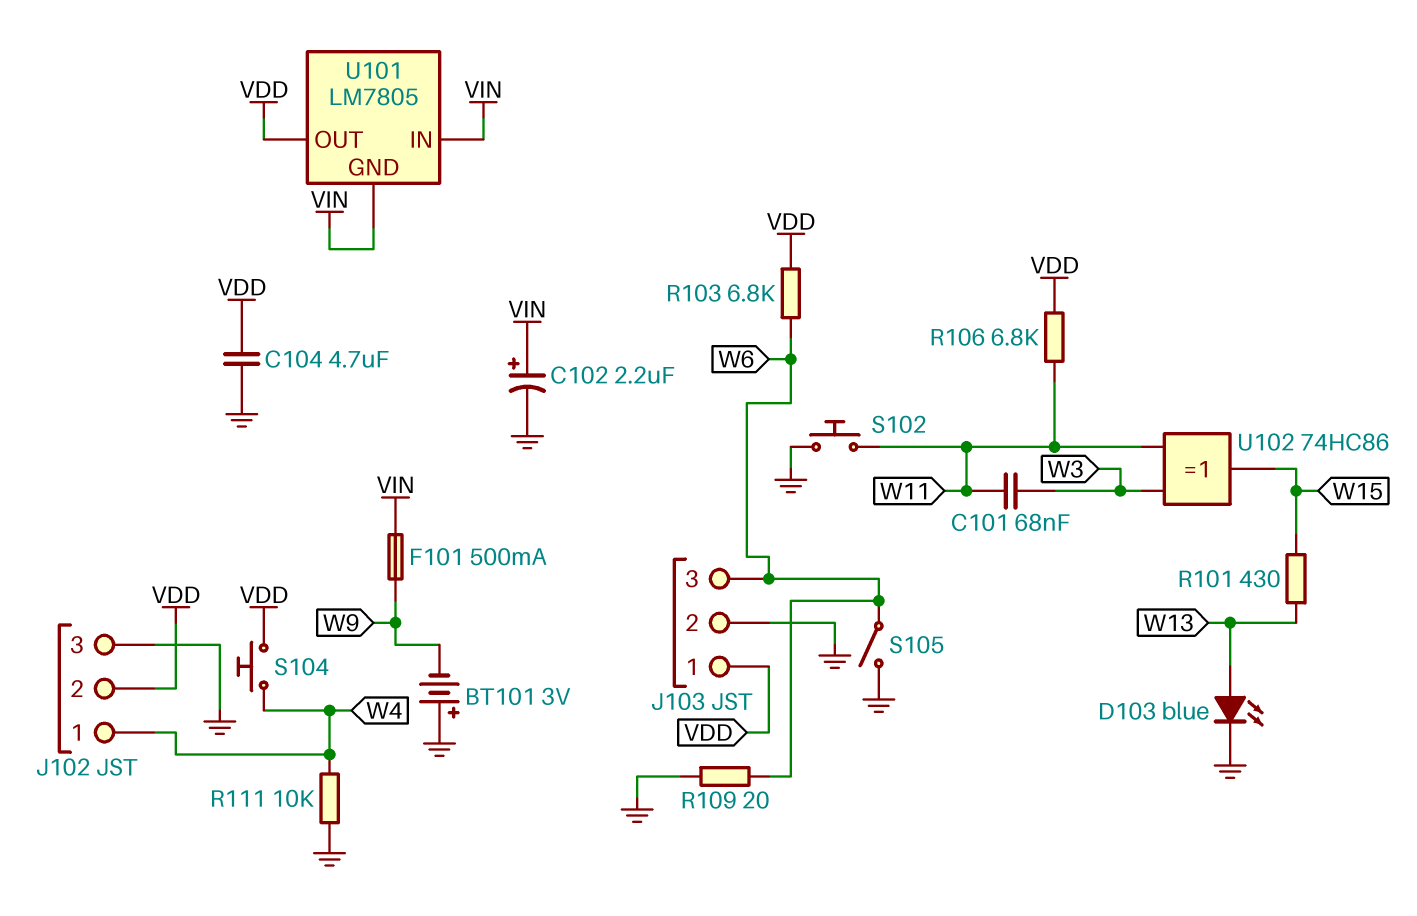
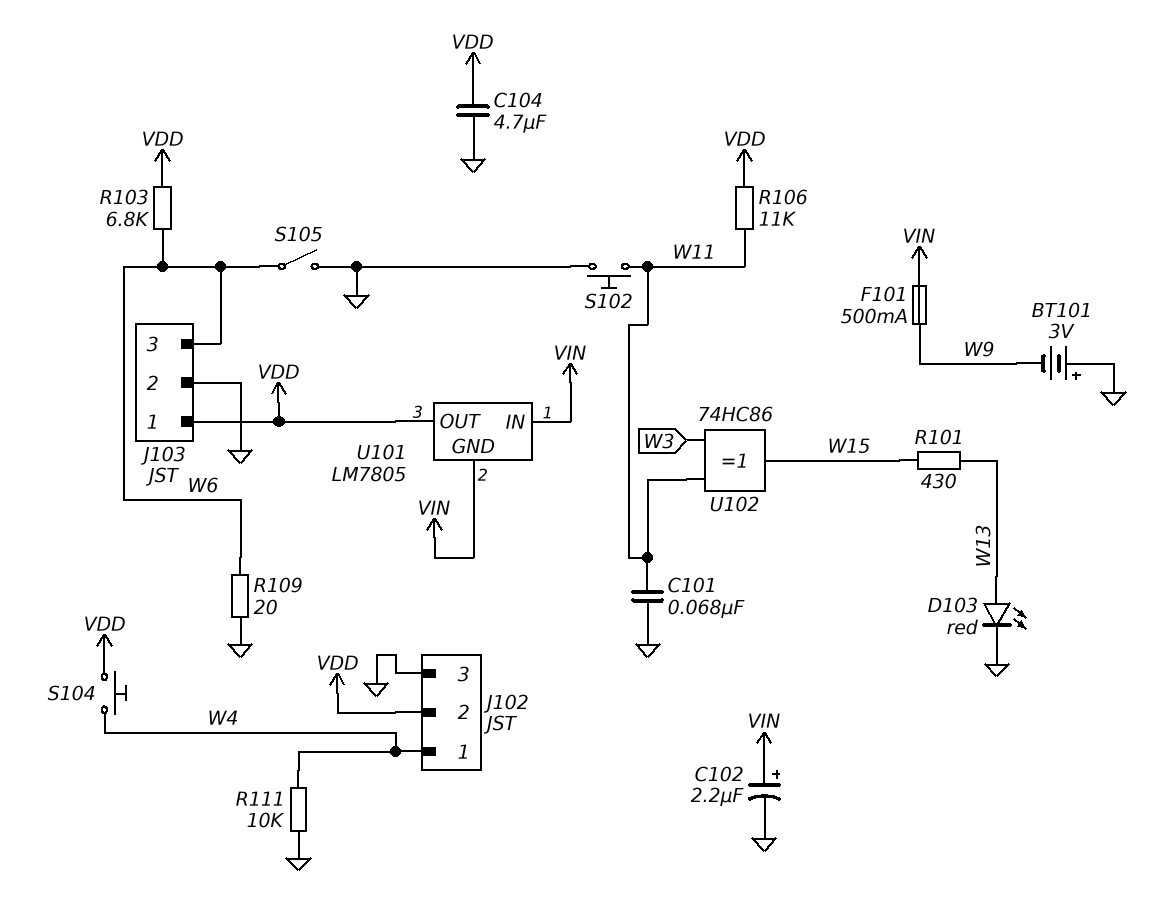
C101: 68nF (W3, W11) -> 68nF (GND, W11)
D103: LED blue (A W13, K GND) -> LED red (A W13, K GND)
R106: 6.8k (VDD, W11) -> 11k (VDD, W11)

